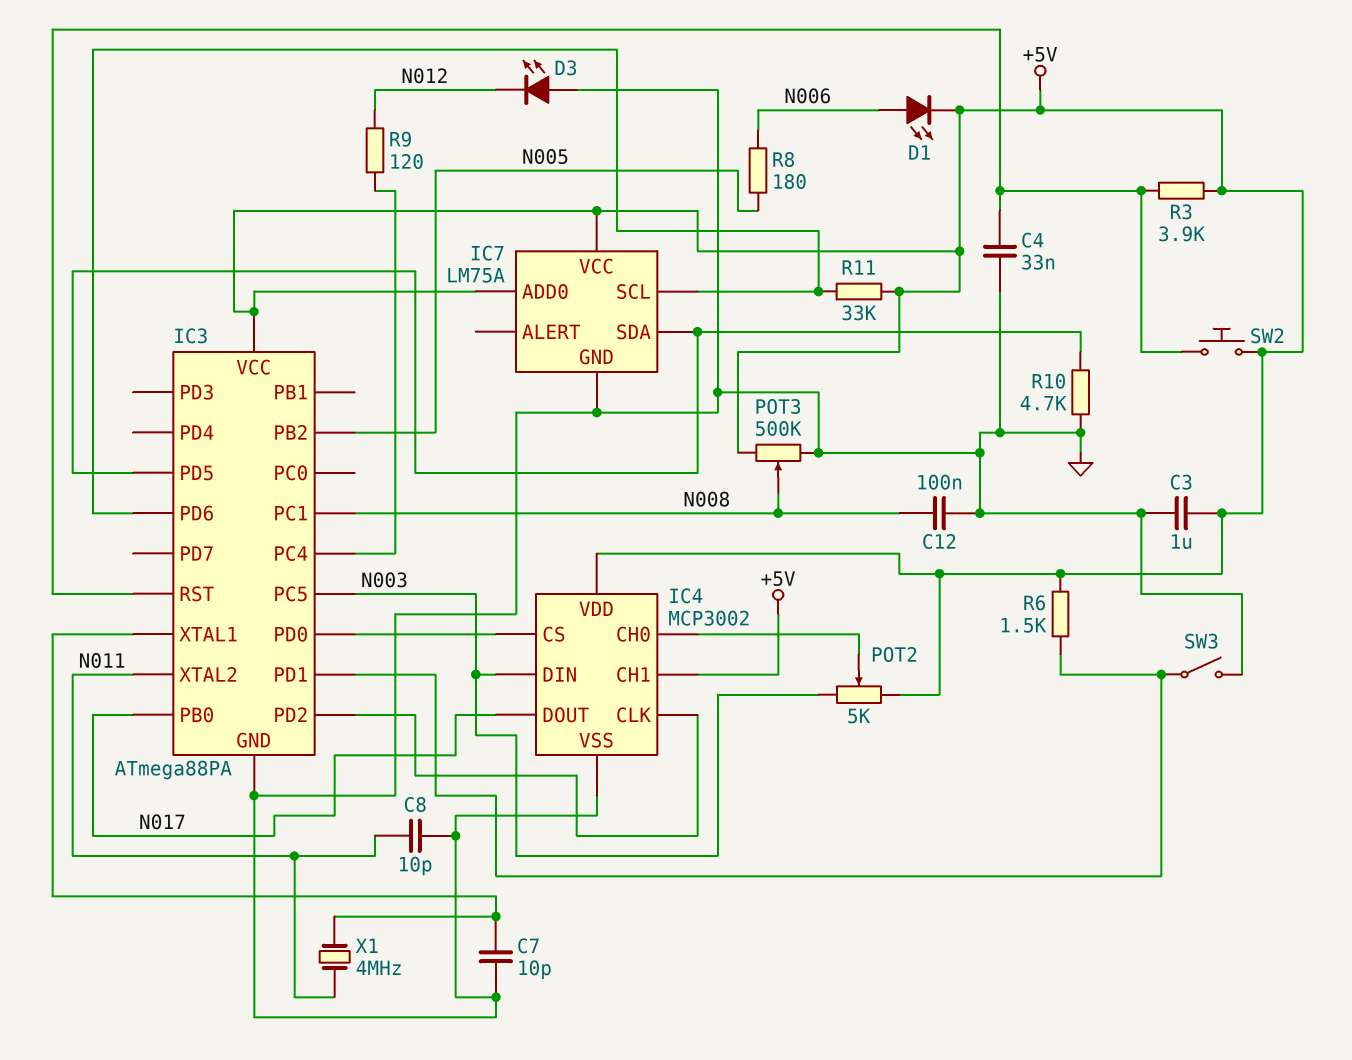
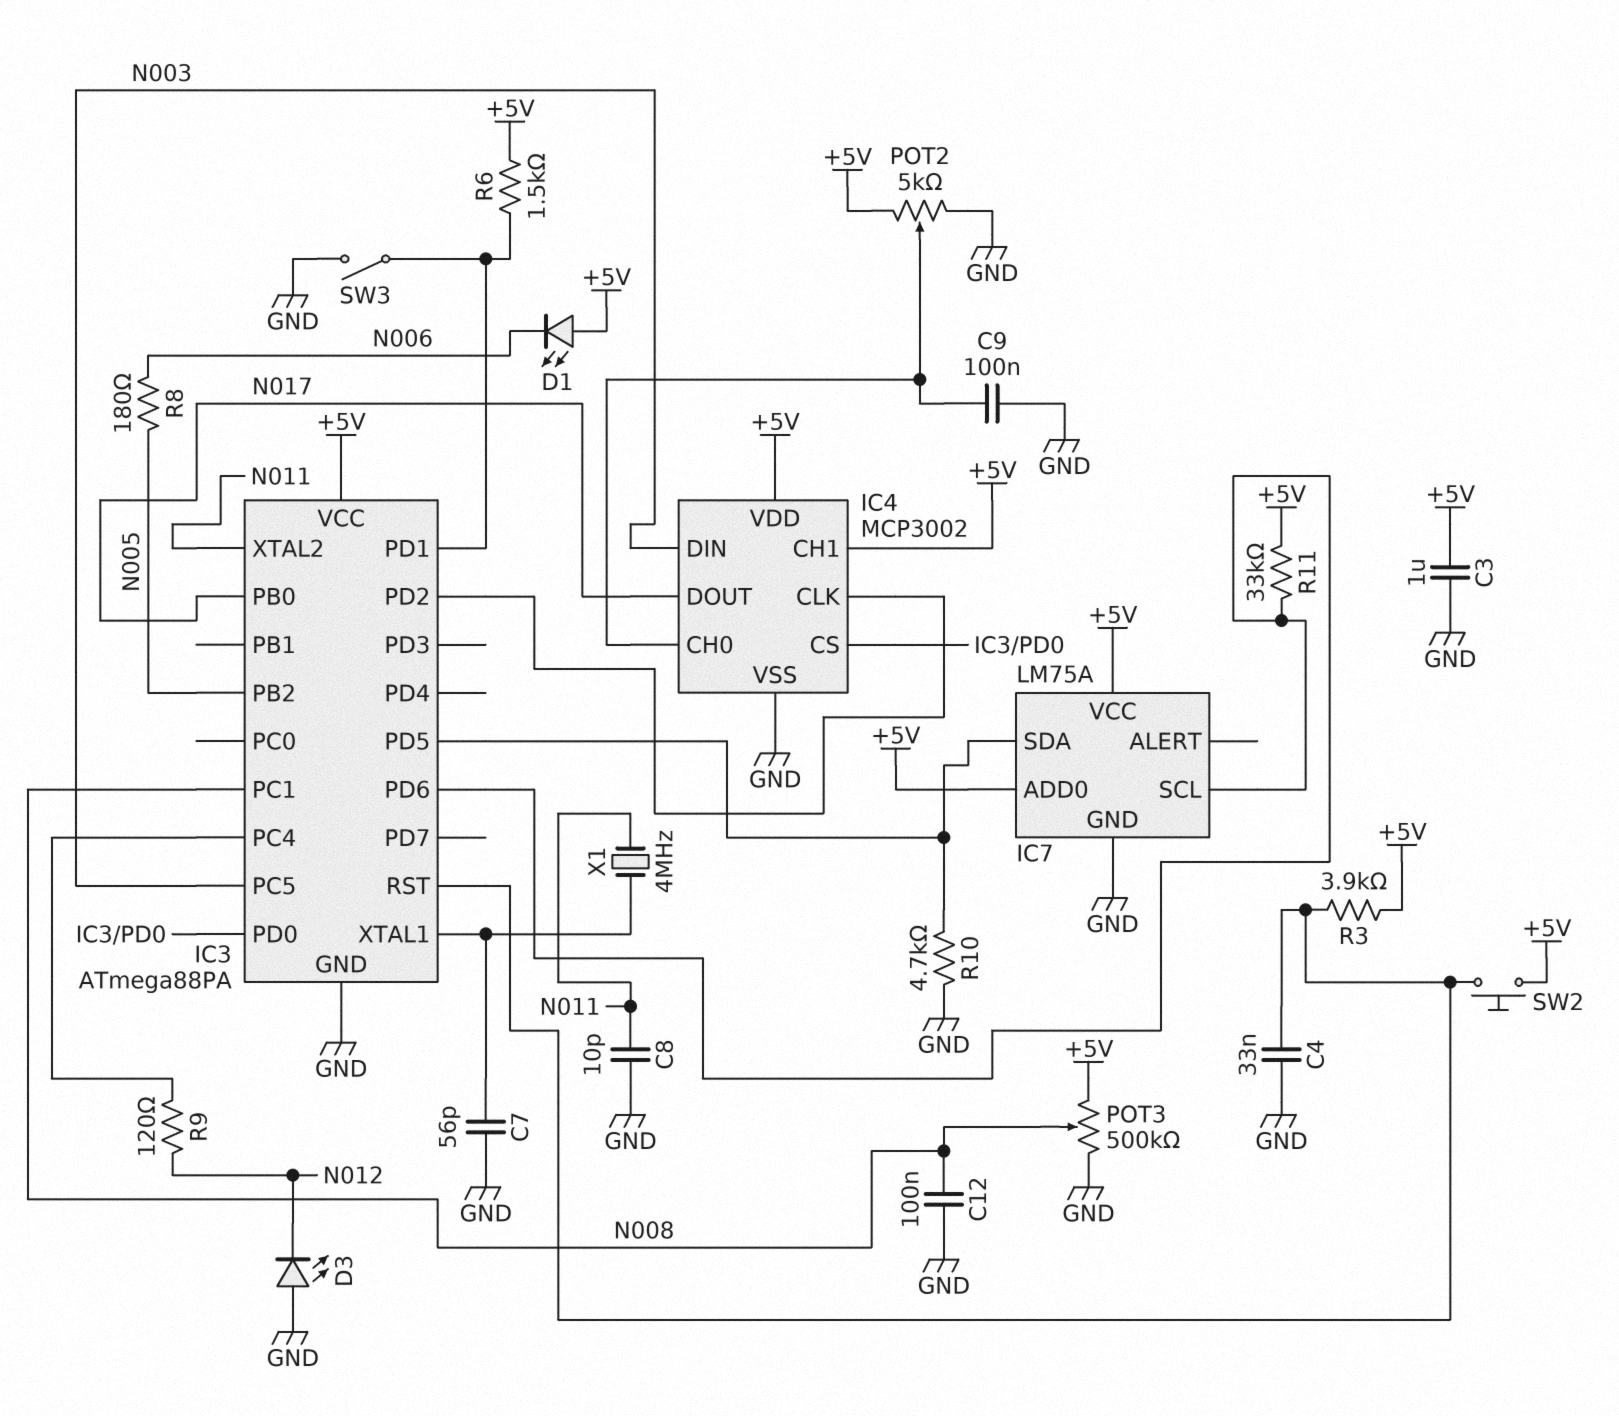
C7: 10pF (GND, IC3/XTAL1) -> 56pF (GND, IC3/XTAL1)
C9: none -> 100nF (GND, IC4/CH0)
D1: LED (A N006, K +5V) -> LED (A +5V, K N006)
POT2: 5k (+5V, N003, wiper IC4/CH0) -> 5k (+5V, GND, wiper IC4/CH0)

